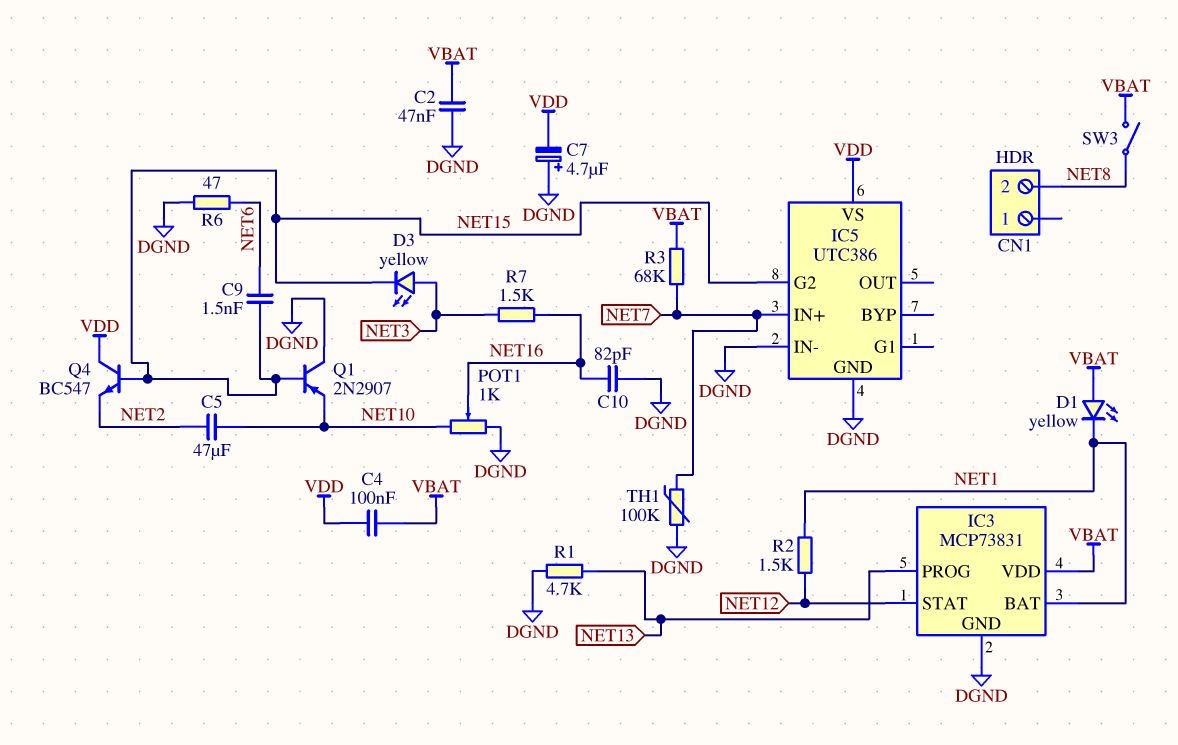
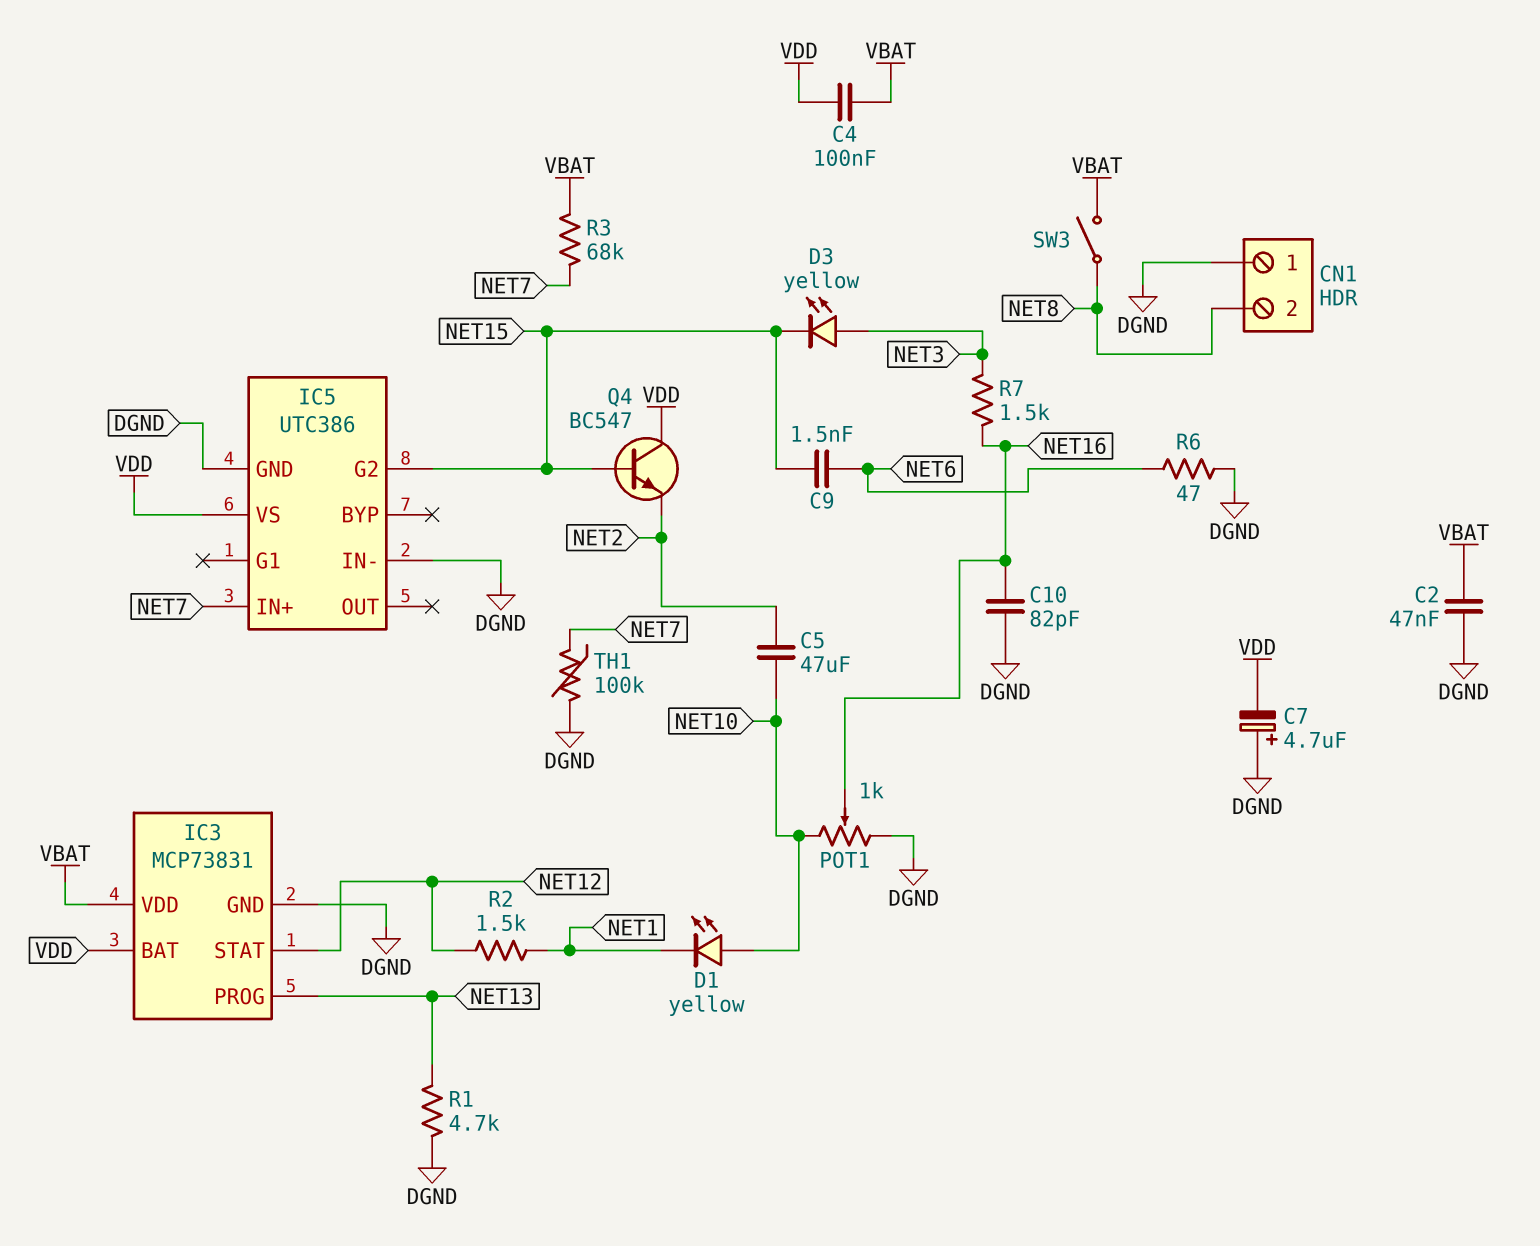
CN1 pin 1: none -> DGND
D1: LED yellow (A VBAT, K NET1) -> LED yellow (A NET10, K NET1)
IC3 pin BAT: NET1 -> VDD
Q1: PNP 2N2907 (B NET15, C DGND, E NET10) -> none

